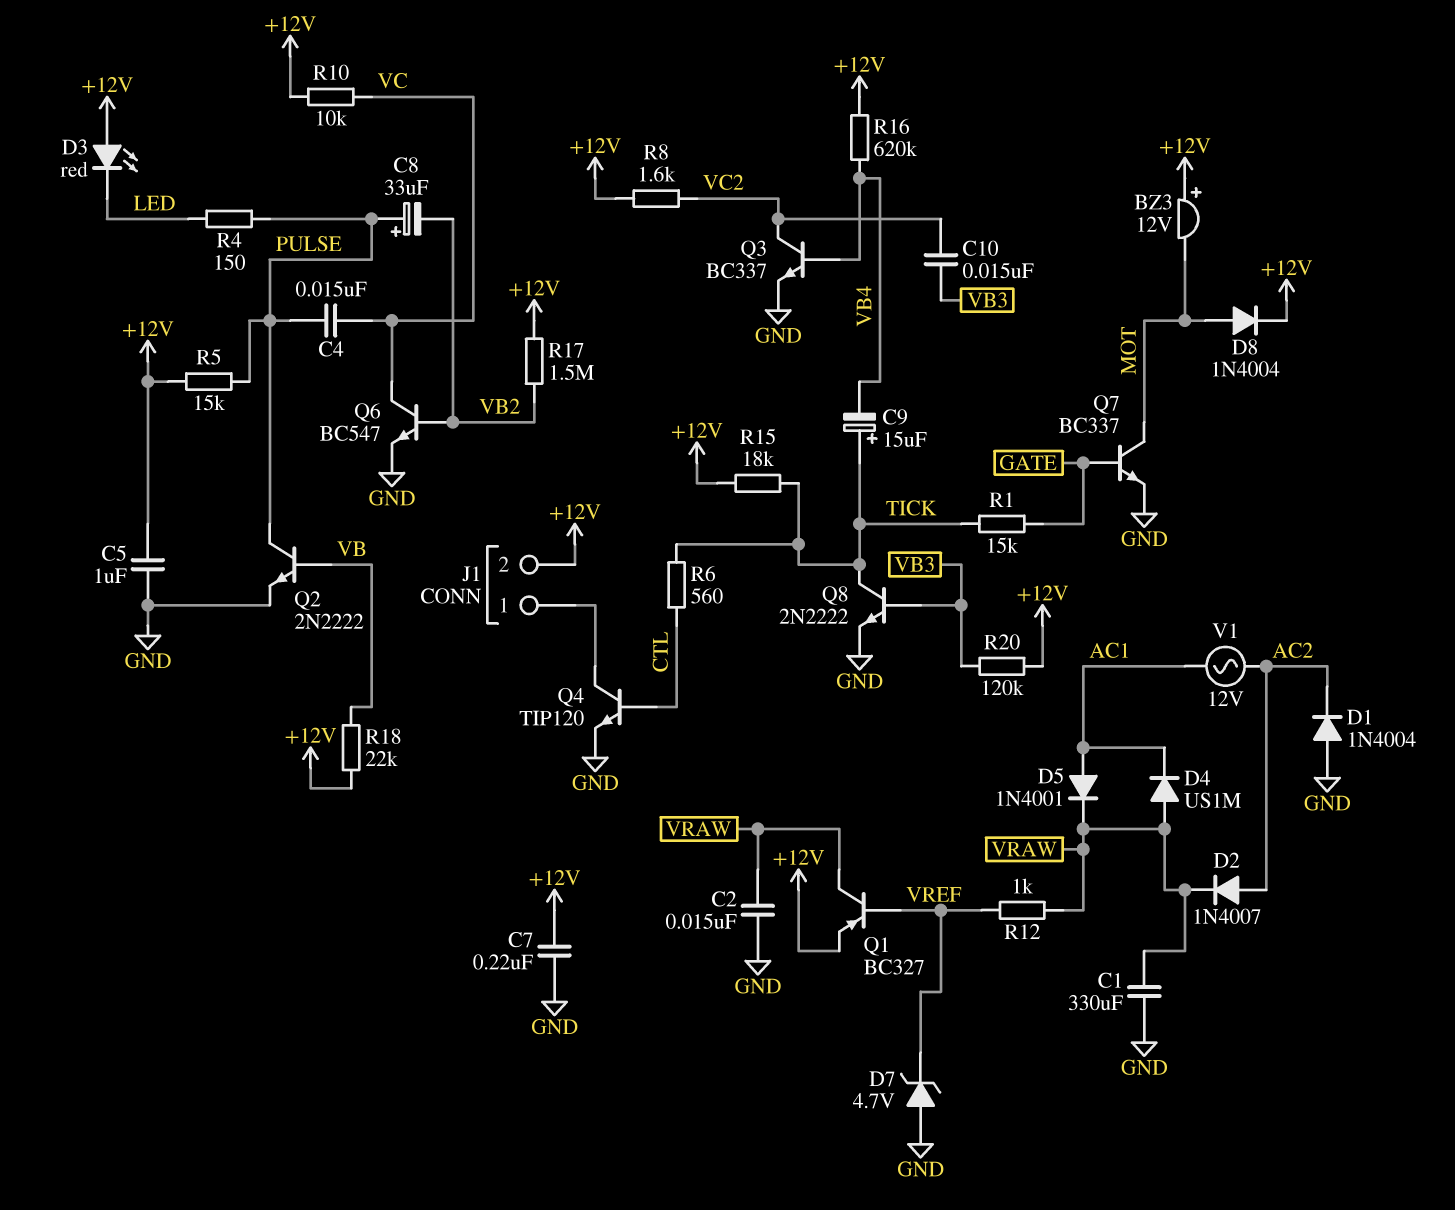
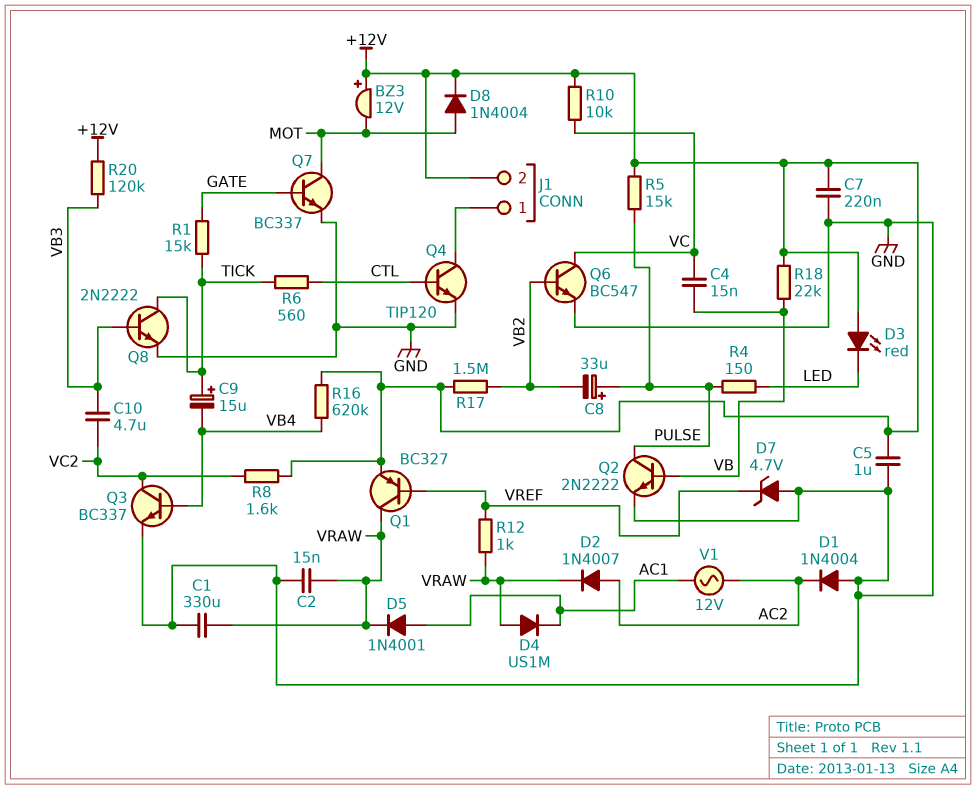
C4: 15nF (PULSE, VC) -> 15nF (VB, VC)
C10: 15nF (VB3, VC2) -> 4.7uF (VB3, VC2)
R15: 18k (+12V, TICK) -> none

